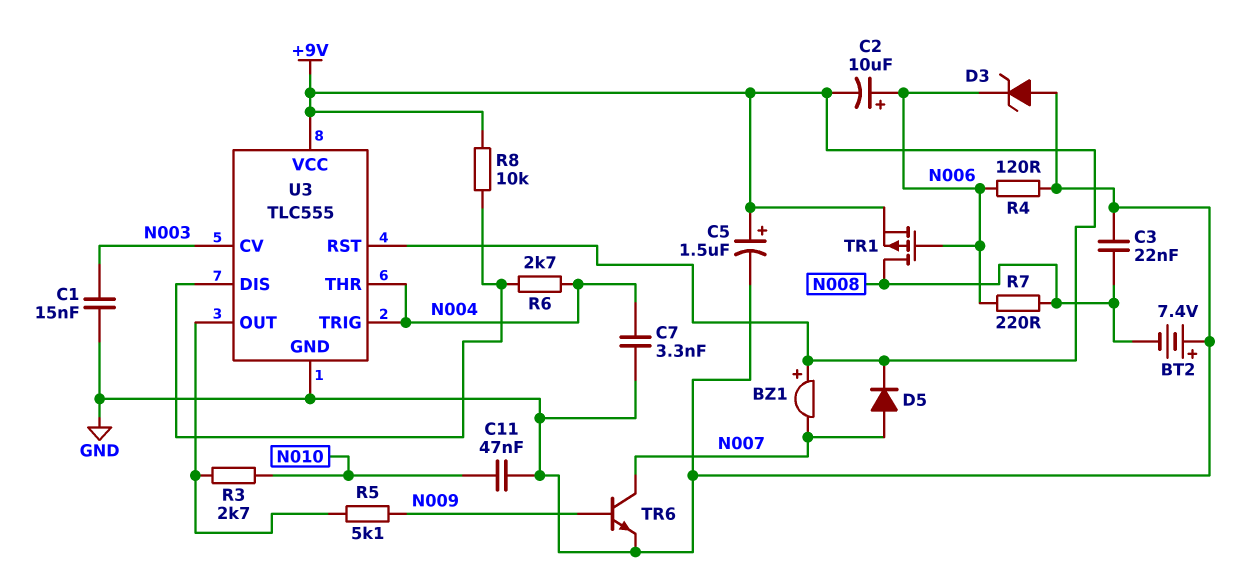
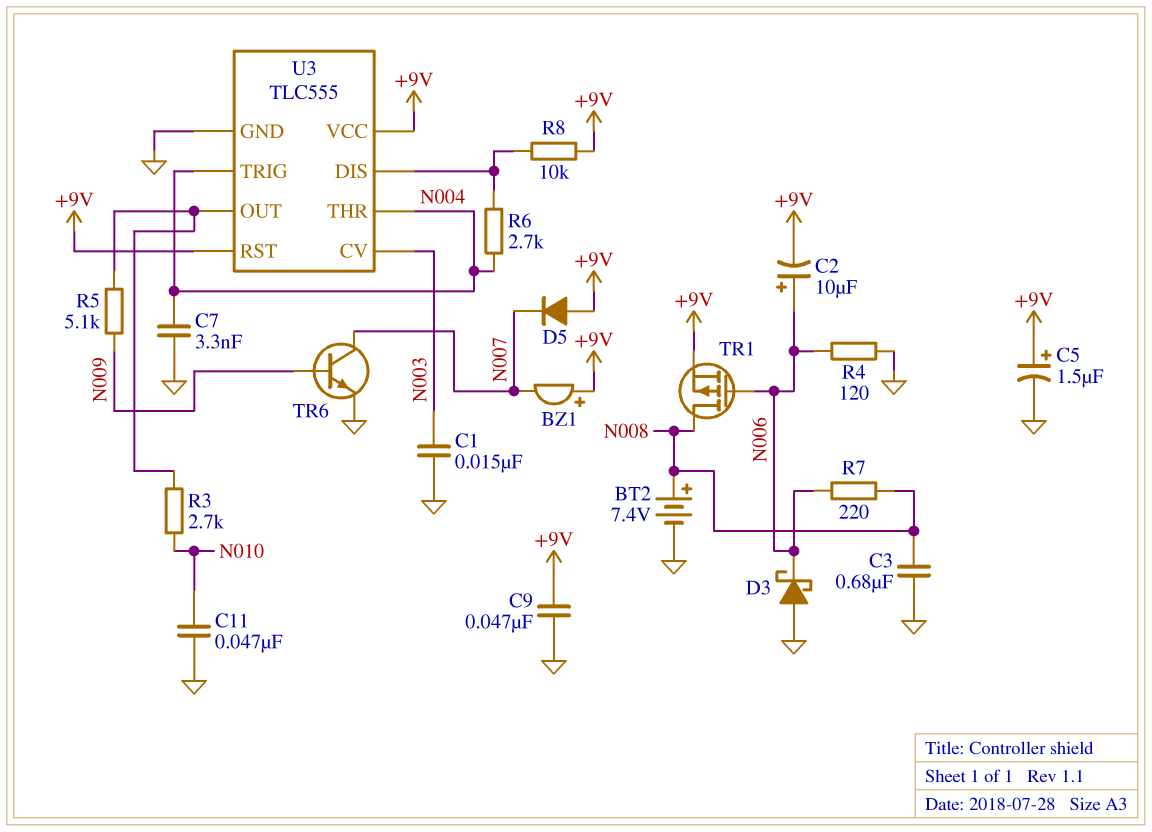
BT2: 7.4V (plus GND, minus N008) -> 7.4V (plus N008, minus GND)
C3: 22nF (GND, N008) -> 680nF (GND, N008)
C9: none -> 47nF (+9V, GND)
D3: zener (A GND, K N006) -> schottky (A GND, K N006)
D5: diode (A N007, K +9V) -> diode (A +9V, K N007)

